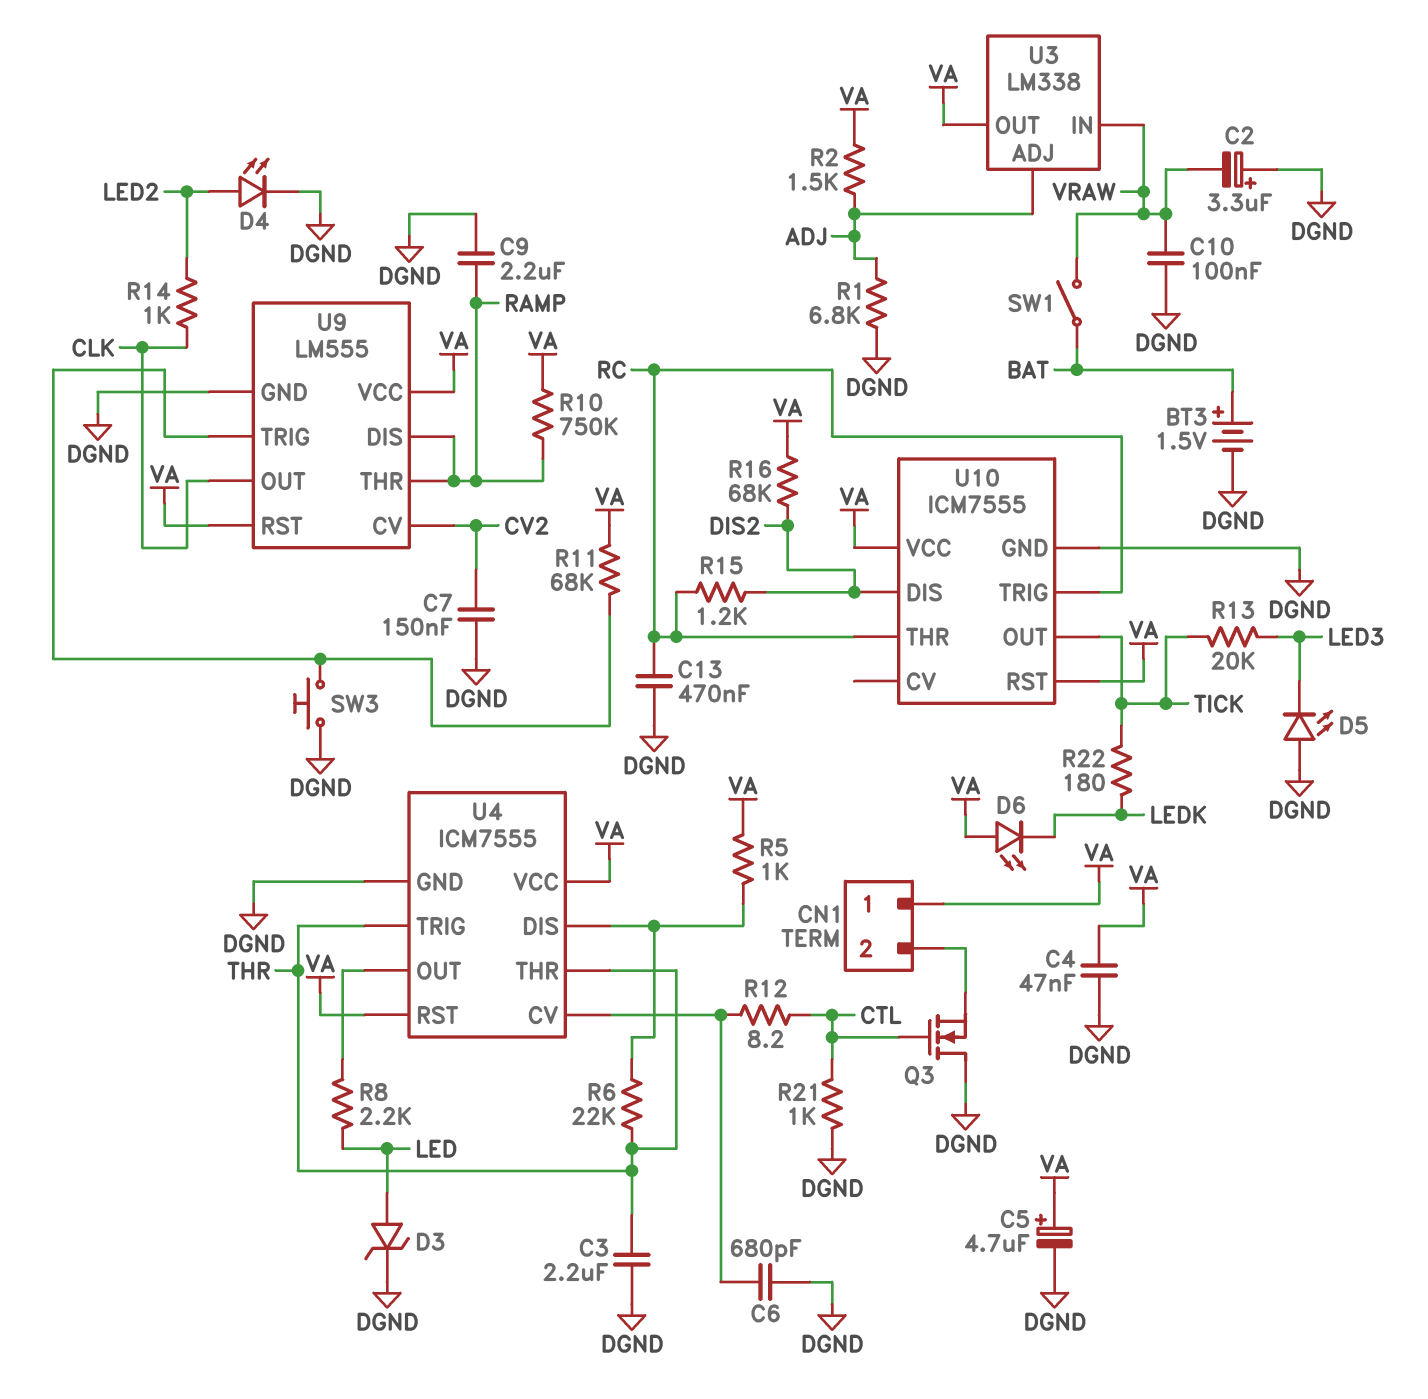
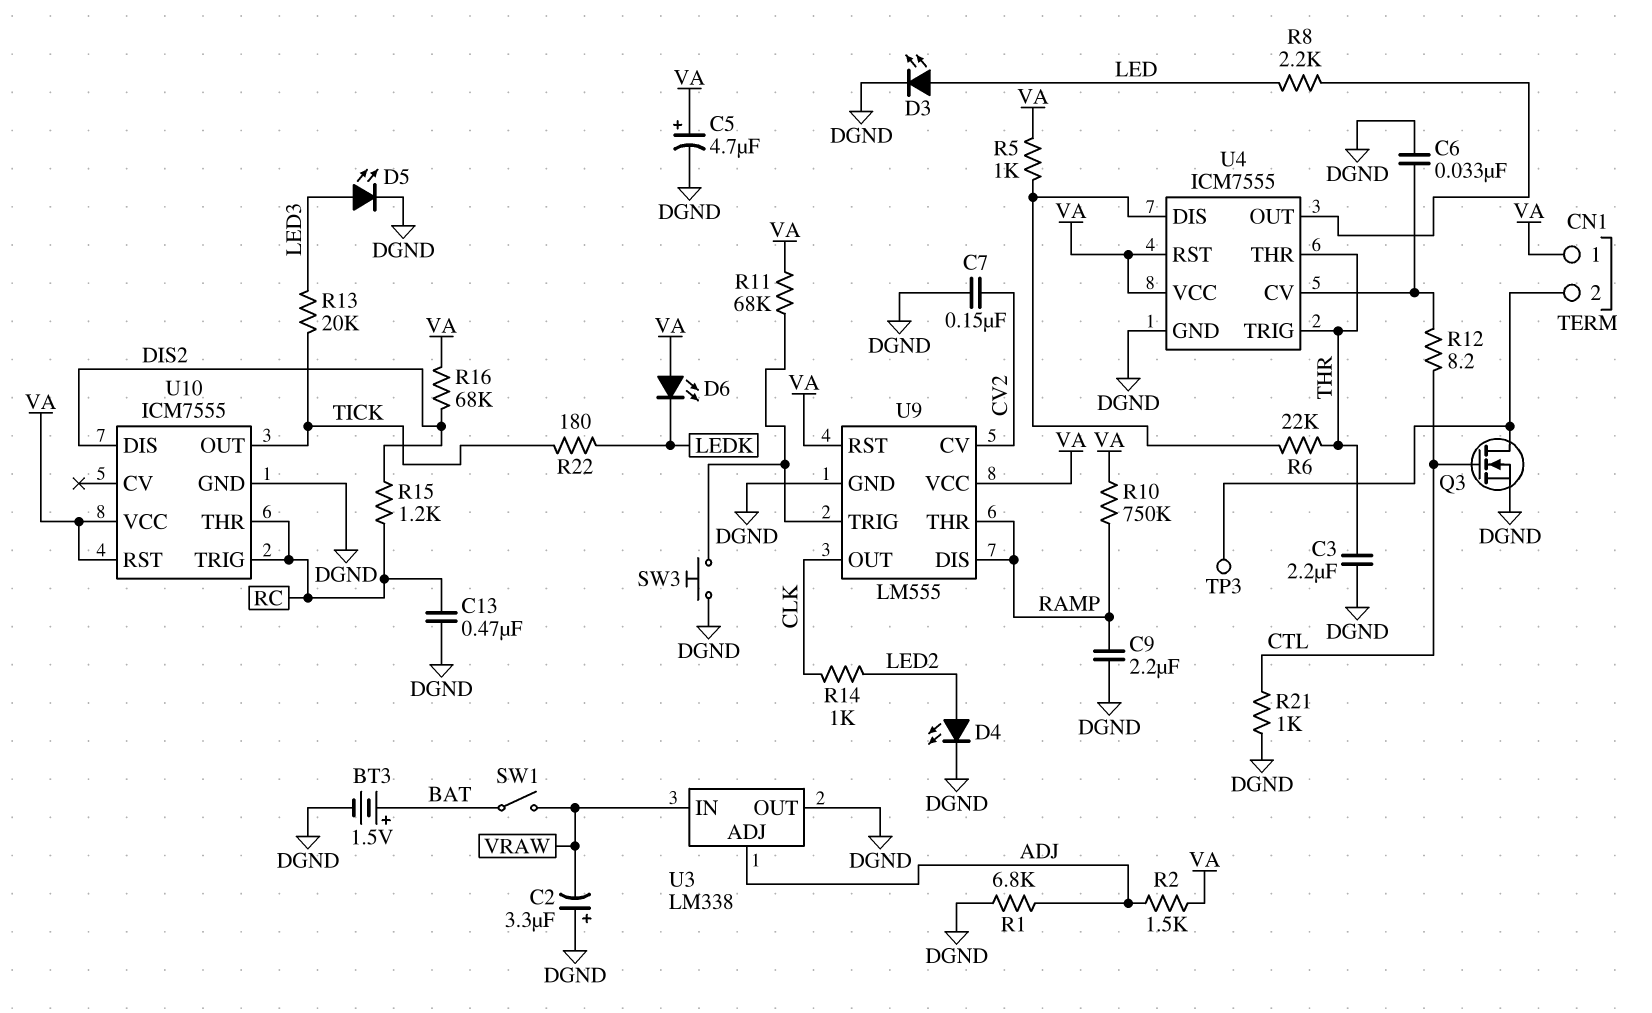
C4: 47nF (DGND, VA) -> none
C6: 680pF (DGND, U4/CV) -> 33nF (DGND, U4/CV)
C10: 100nF (DGND, VRAW) -> none
D3: zener (A LED, K DGND) -> LED (A LED, K DGND)
D5: LED (A DGND, K LED3) -> LED (A LED3, K DGND)
Q3: NMOS (G CTL, D DGND, S CN1/2) -> NMOS (G CTL, D CN1/2, S DGND)
TP3: none -> test point (CN1/2)
U3 pin OUT: VA -> DGND

